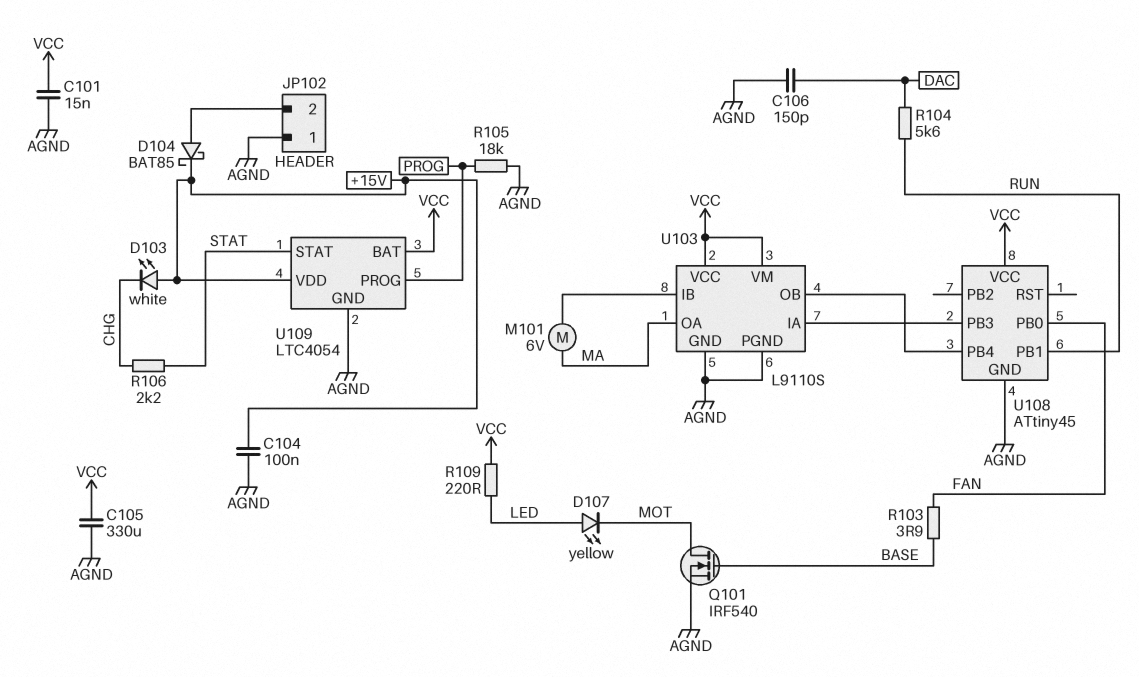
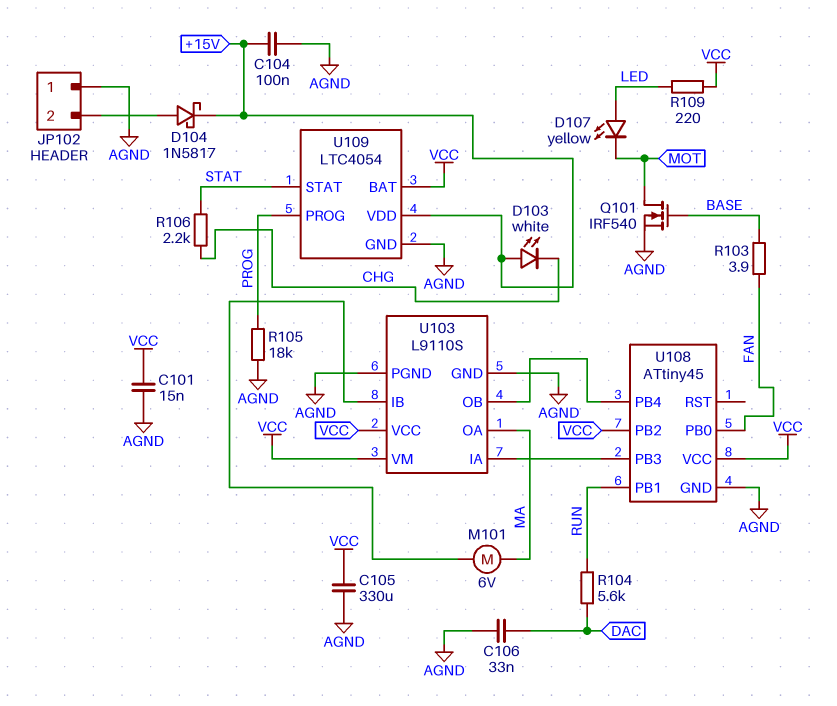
C106: 150pF (AGND, DAC) -> 33nF (AGND, DAC)
D104: schottky BAT85 (A JP102/2, K +15V) -> schottky 1N5817 (A JP102/2, K +15V)
U108 pin PB2: none -> VCC

